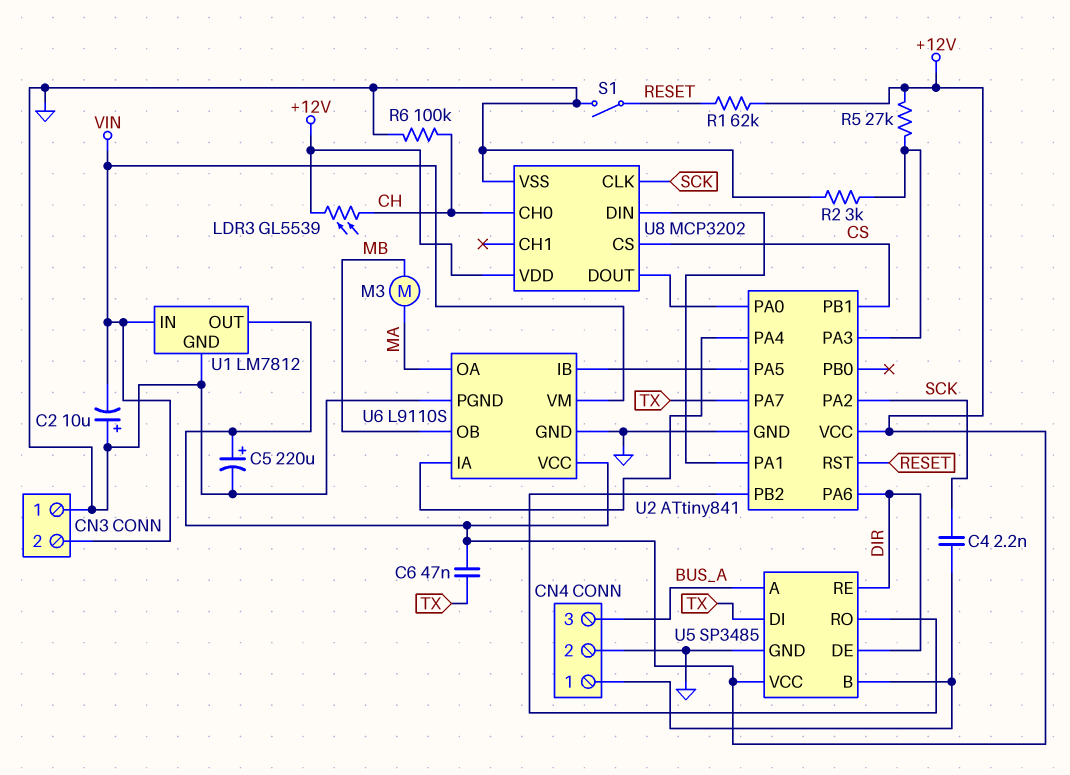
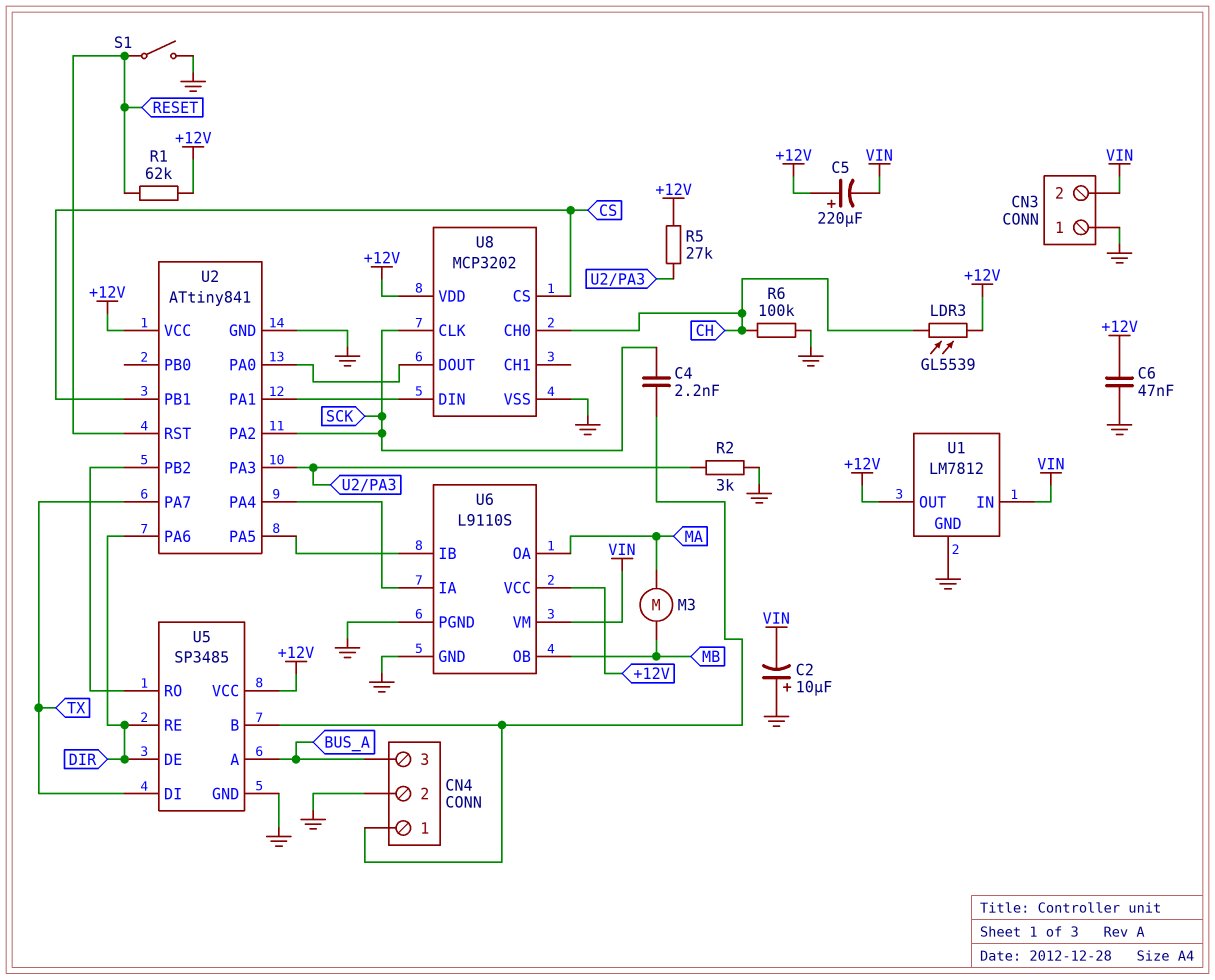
C5: 220uF (plus +12V, minus GND) -> 220uF (plus +12V, minus VIN)
C6: 47nF (+12V, TX) -> 47nF (+12V, GND)

